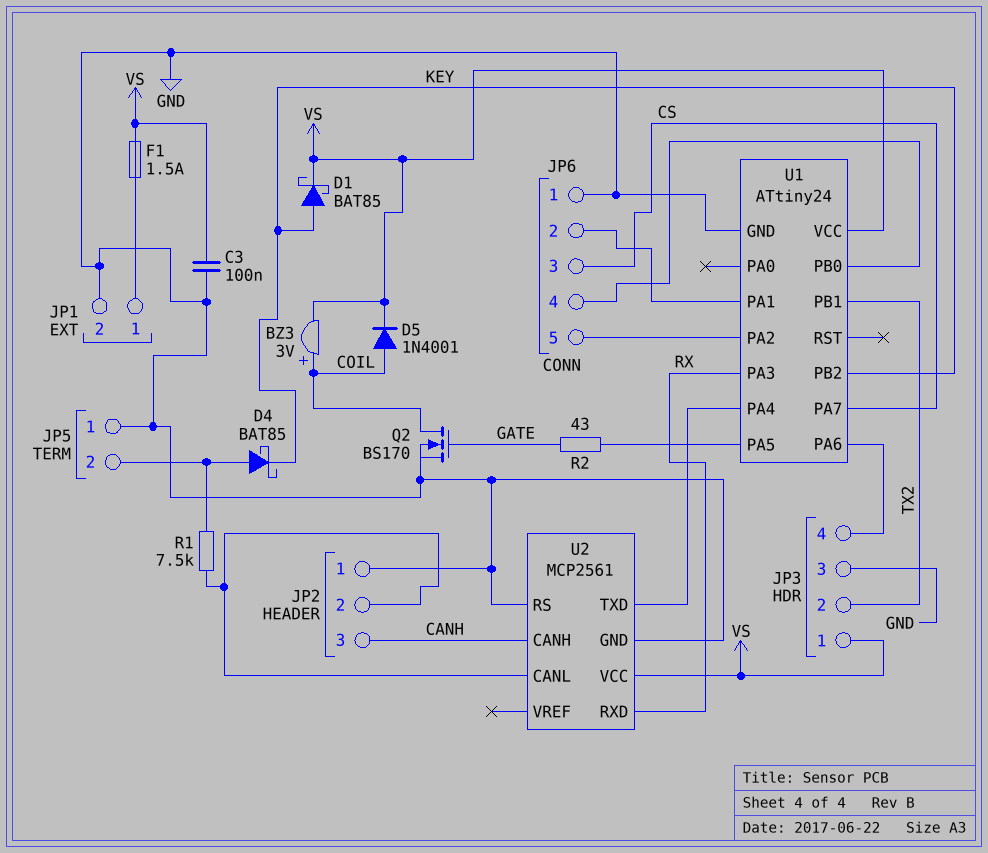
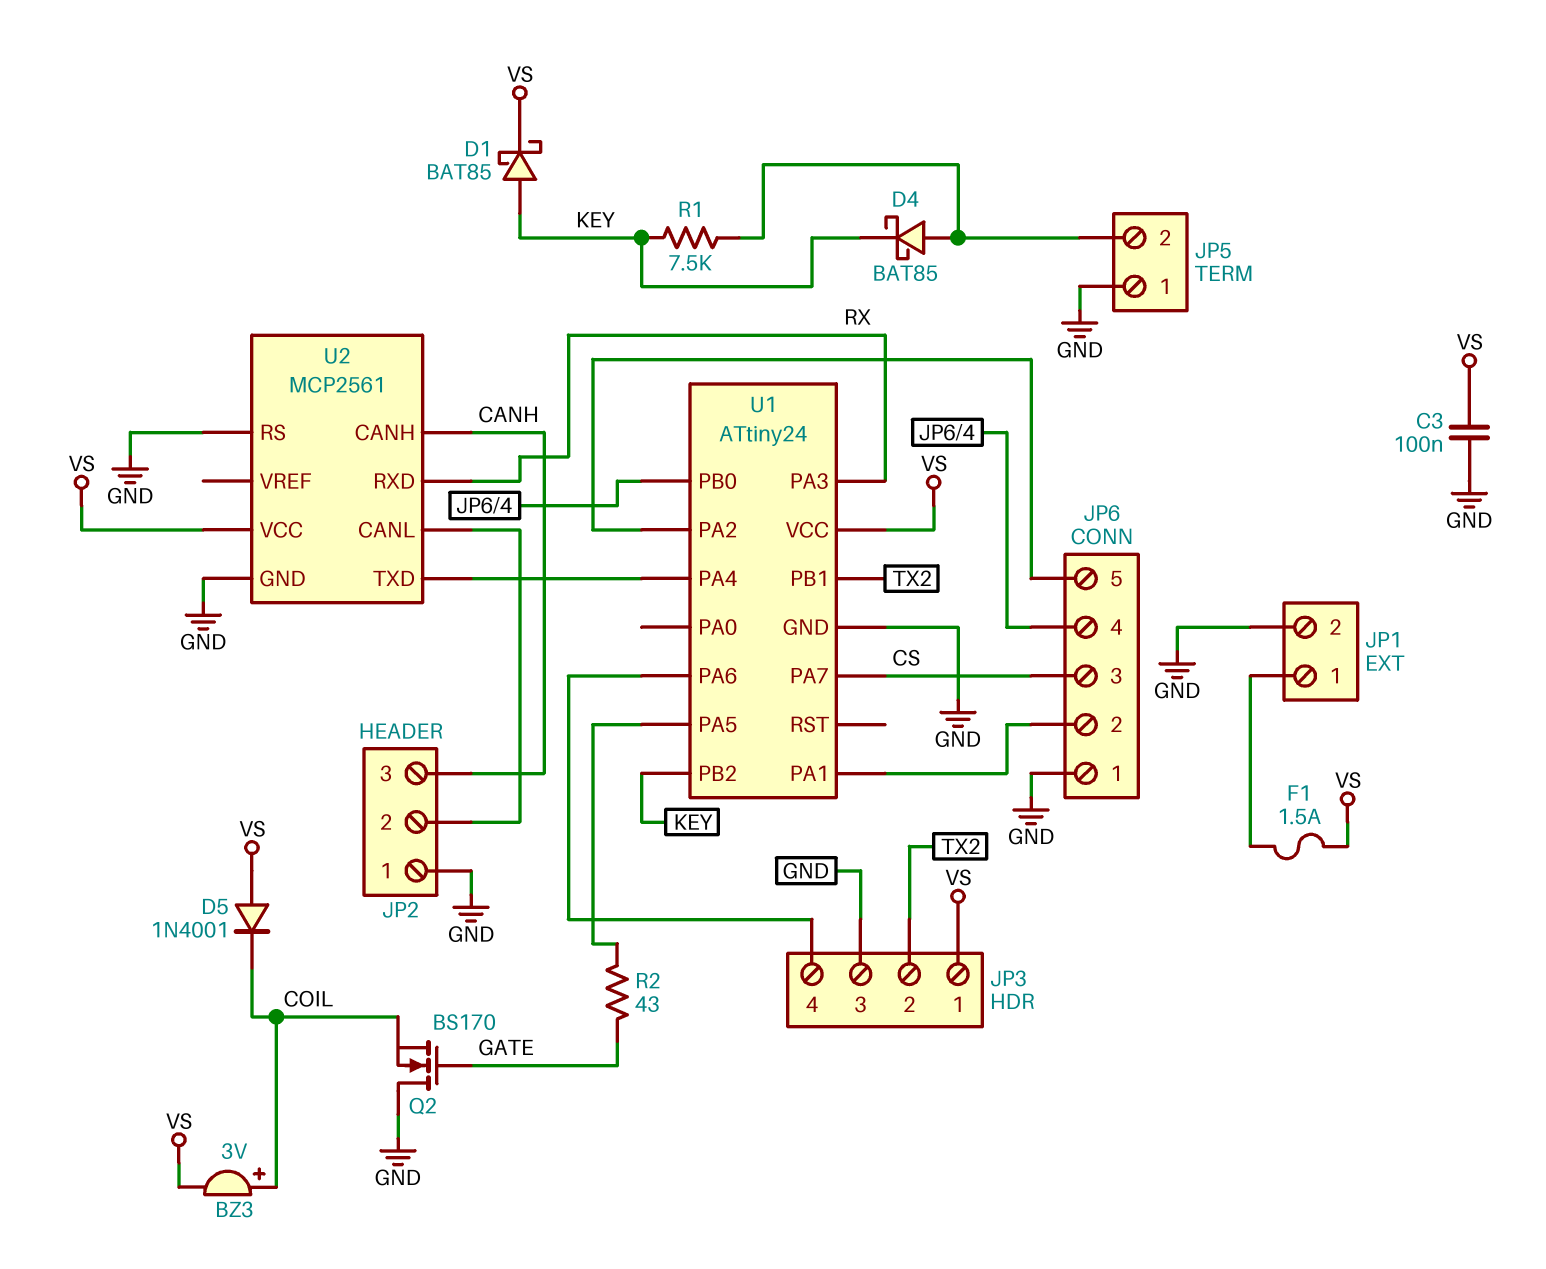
D5: diode 1N4001 (A COIL, K VS) -> diode 1N4001 (A VS, K COIL)
Q2: NMOS BS170 (G GATE, D COIL, S GND) -> NMOS BS170 (G GATE, D GND, S COIL)
R1: 7.5k (JP2/2, JP5/2) -> 7.5k (JP5/2, KEY)

